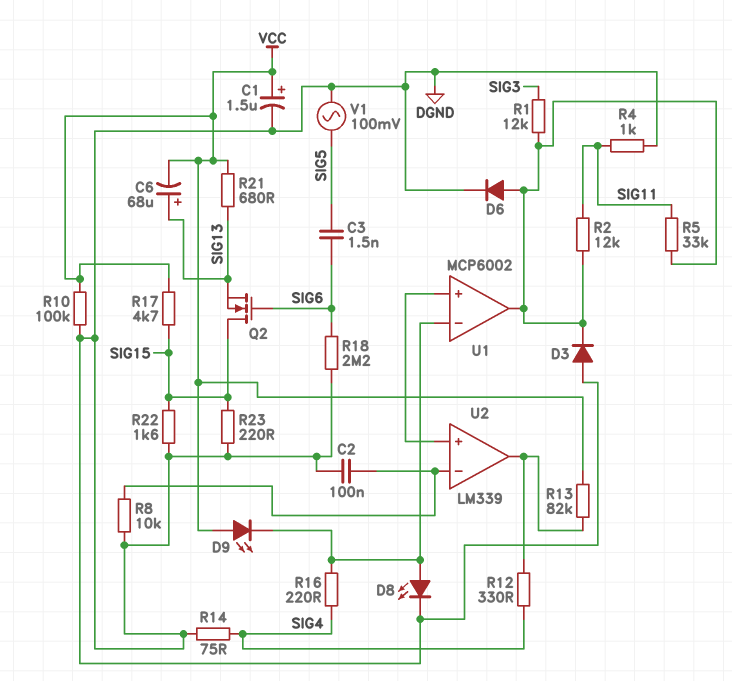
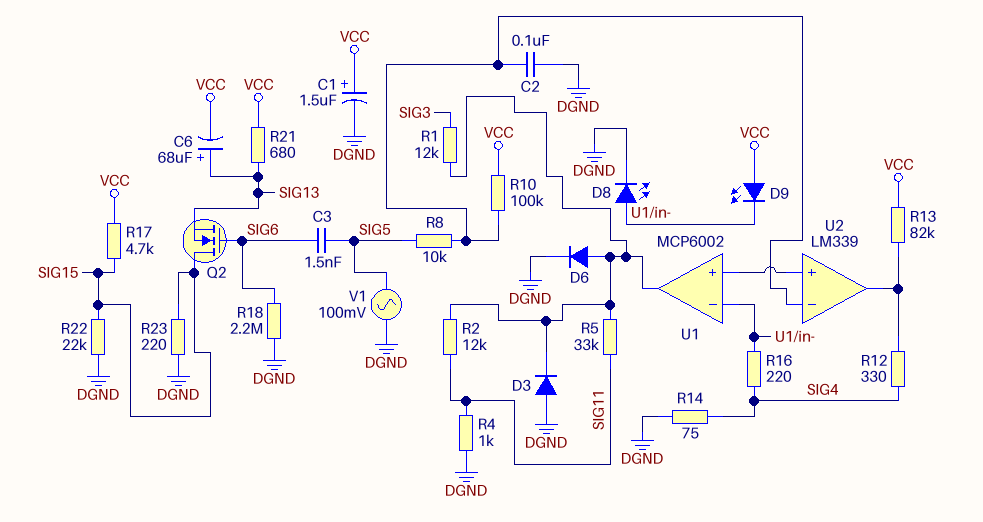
R8: 10k (DGND, U2/in-) -> 10k (SIG5, U2/in-)
R10: 100k (DGND, VCC) -> 100k (U2/in-, VCC)
R22: 1.6k (DGND, SIG15) -> 22k (DGND, SIG15)

